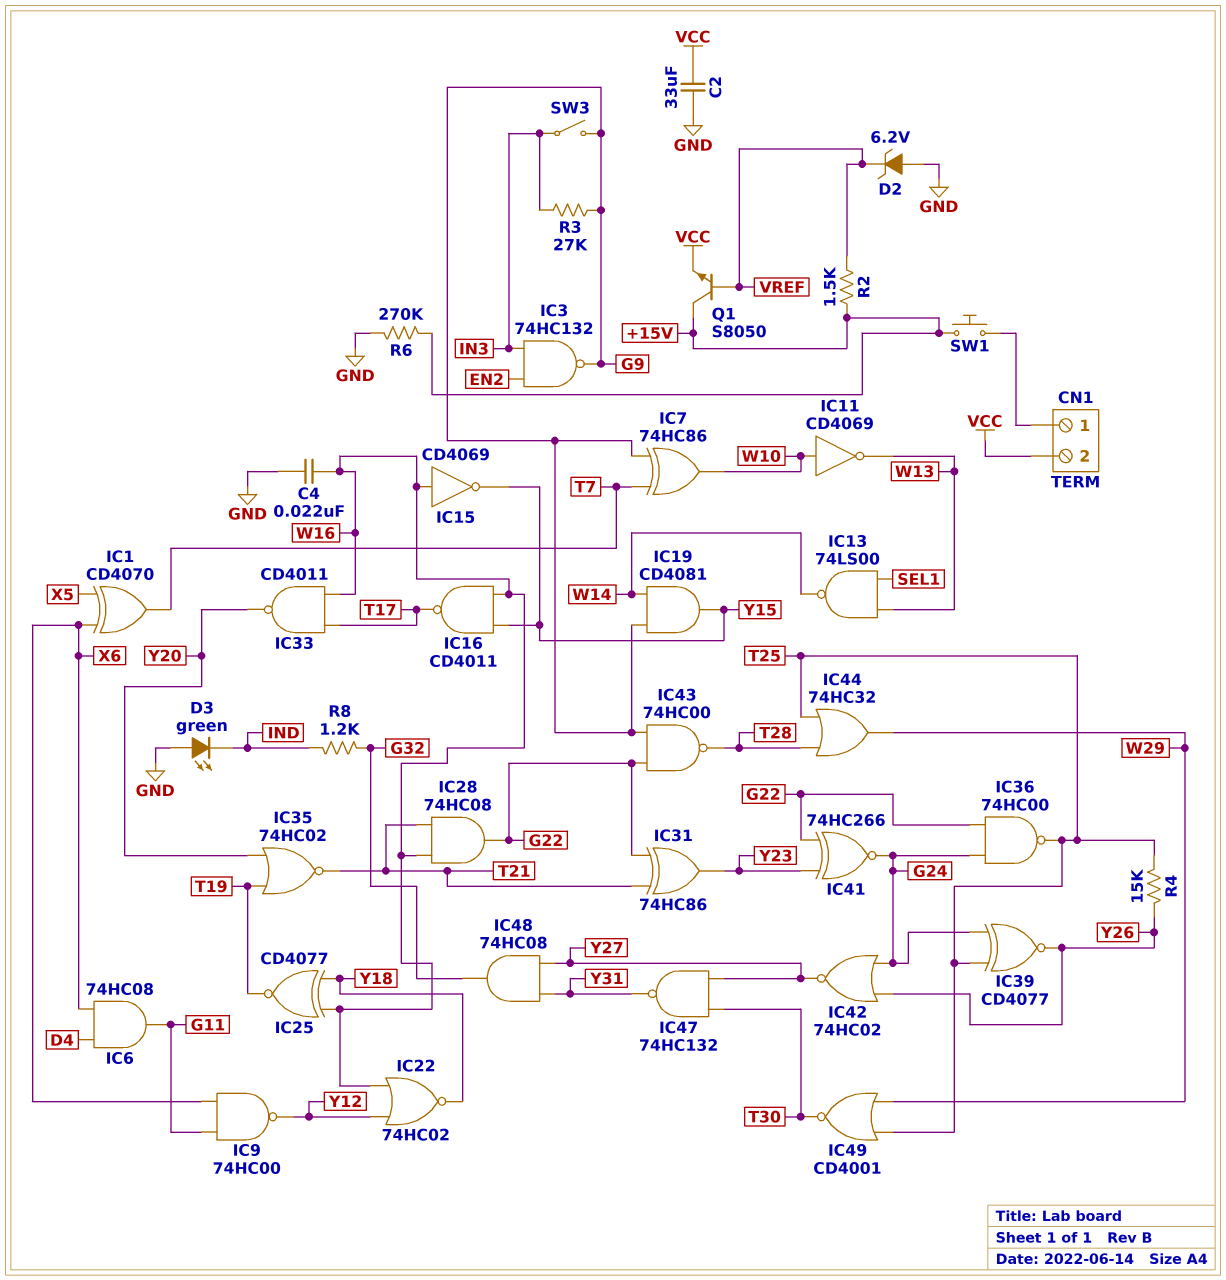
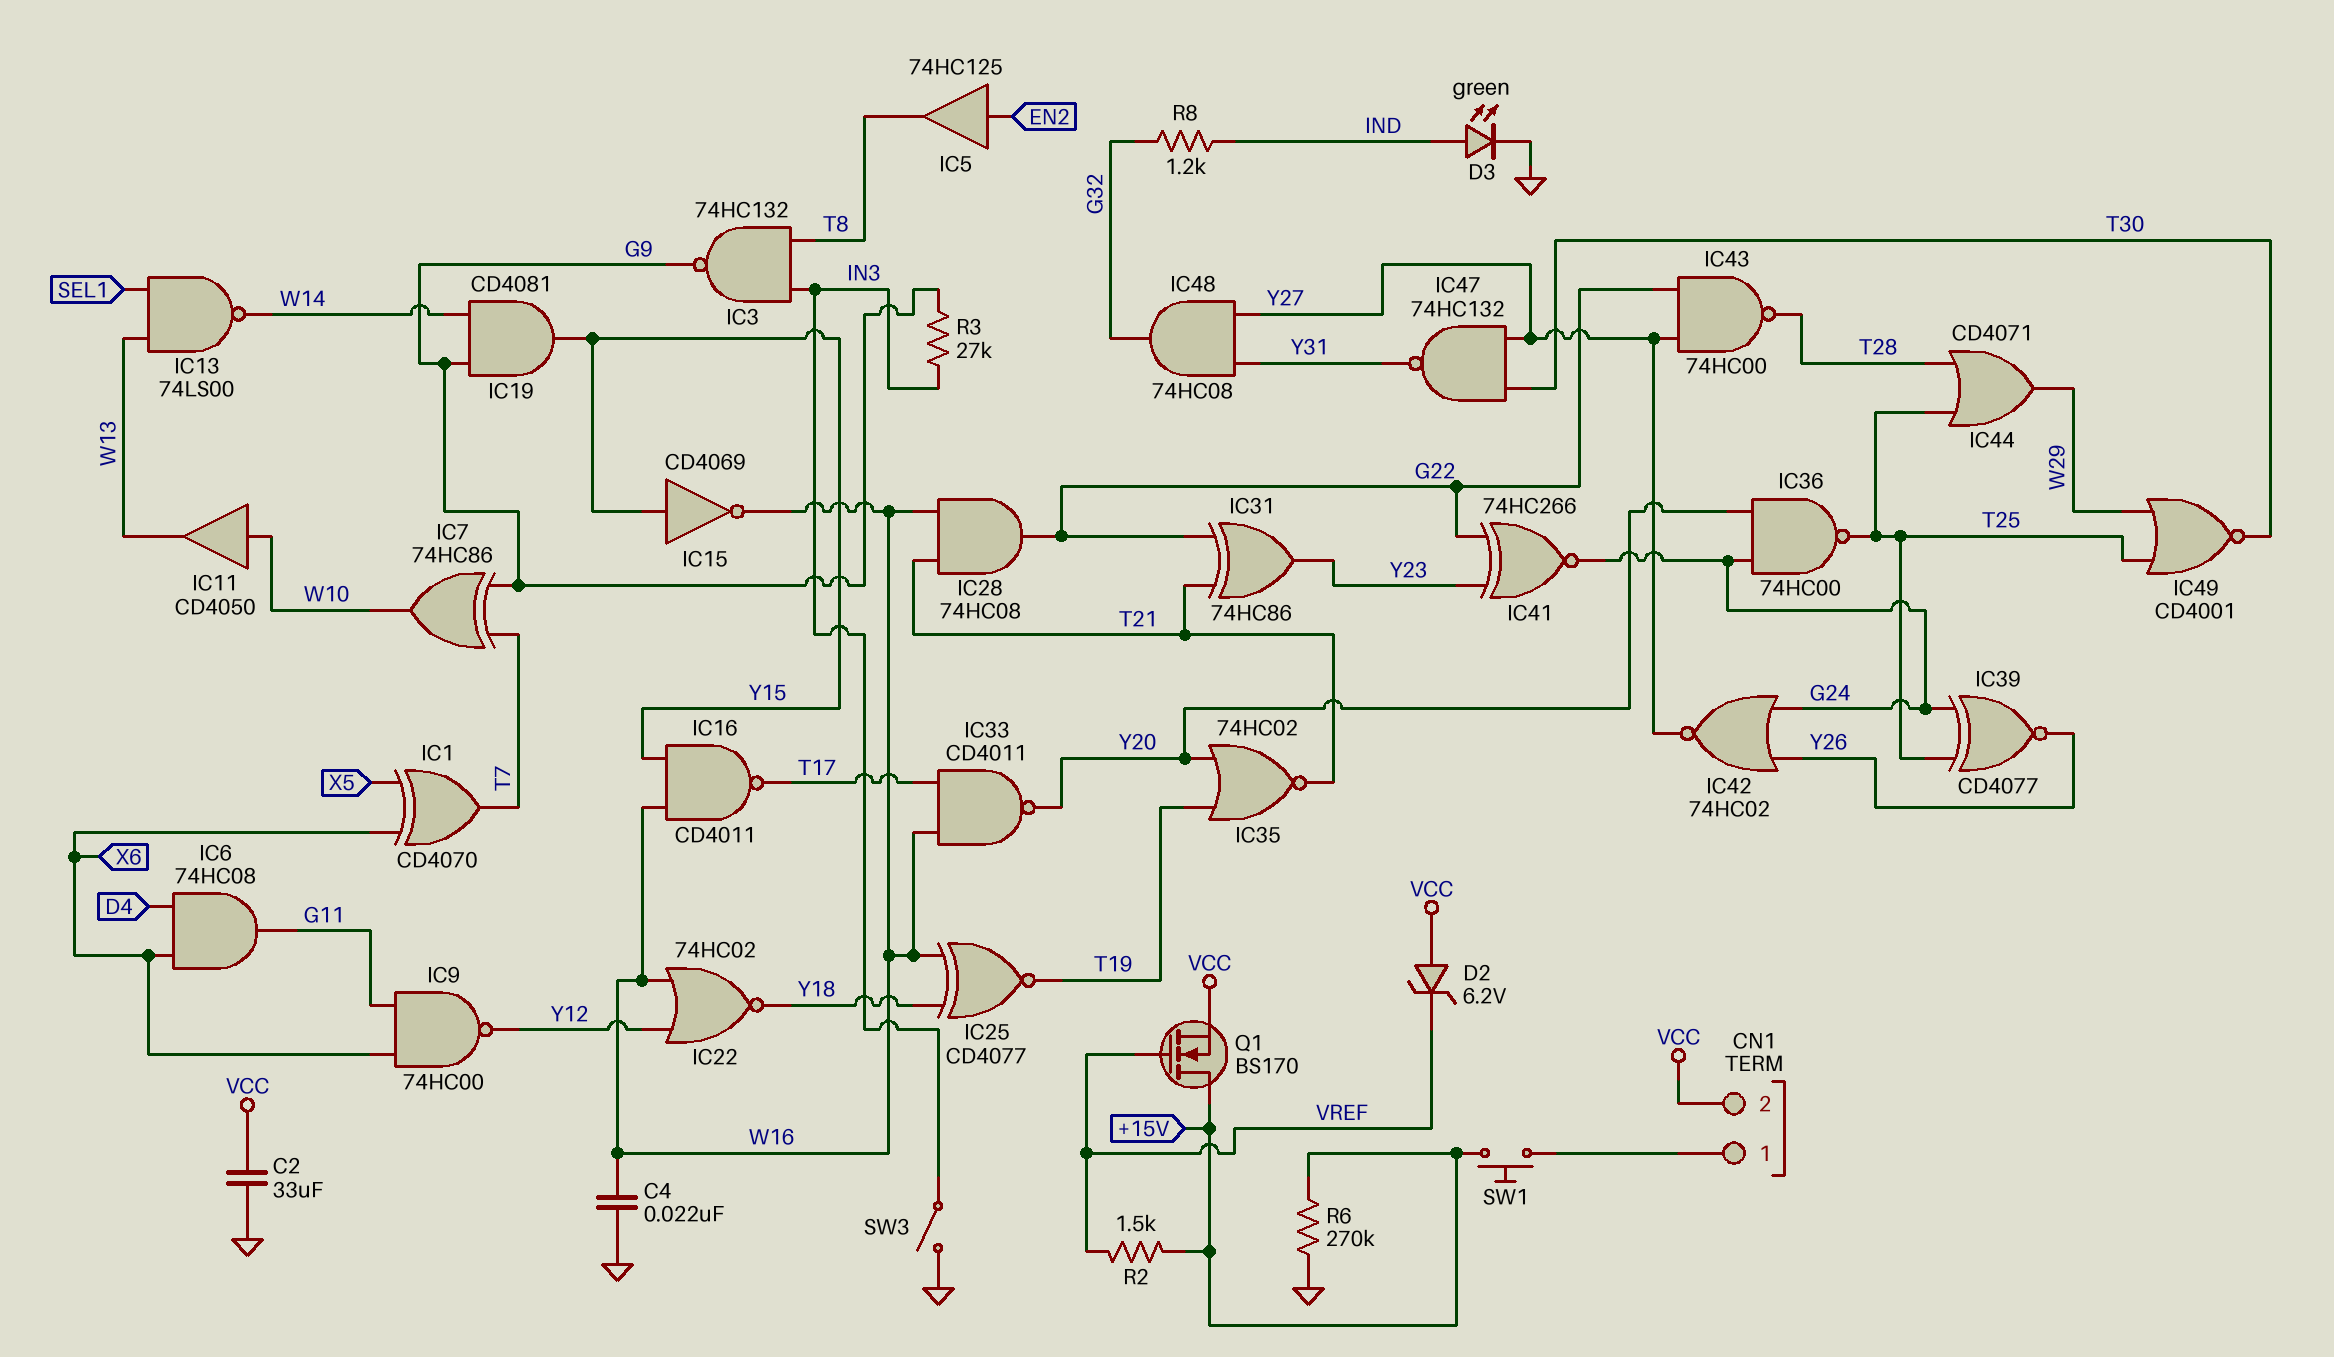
D2: zener 6.2V (A GND, K VREF) -> zener 6.2V (A VCC, K VREF)
D3: LED green (A GND, K IND) -> LED green (A IND, K GND)
IC3: NAND 74HC132 (in EN2, in IN3, out G9) -> NAND 74HC132 (in IN3, in T8, out G9)
IC5: none -> buffer 74HC125 (in EN2, out T8)
IC11: NOT CD4069 (in W10, out W13) -> buffer CD4050 (in W10, out W13)
IC15: NOT CD4069 (in W16, out Y15) -> NOT CD4069 (in Y15, out W16)
IC36: NAND 74HC00 (in G22, in G24, out T25) -> NAND 74HC00 (in G24, in Y20, out T25)
IC43: NAND 74HC00 (in G9, in G22, out T28) -> NAND 74HC00 (in G22, in Y27, out T28)
IC44: OR 74HC32 (in T25, in T28, out W29) -> OR CD4071 (in T25, in T28, out W29)
Q1: NPN S8050 (B VREF, C +15V, E VCC) -> NMOS BS170 (G VREF, D +15V, S VCC)
R4: 15k (T25, Y26) -> none
SW3: switch (G9, IN3) -> switch (GND, IN3)

